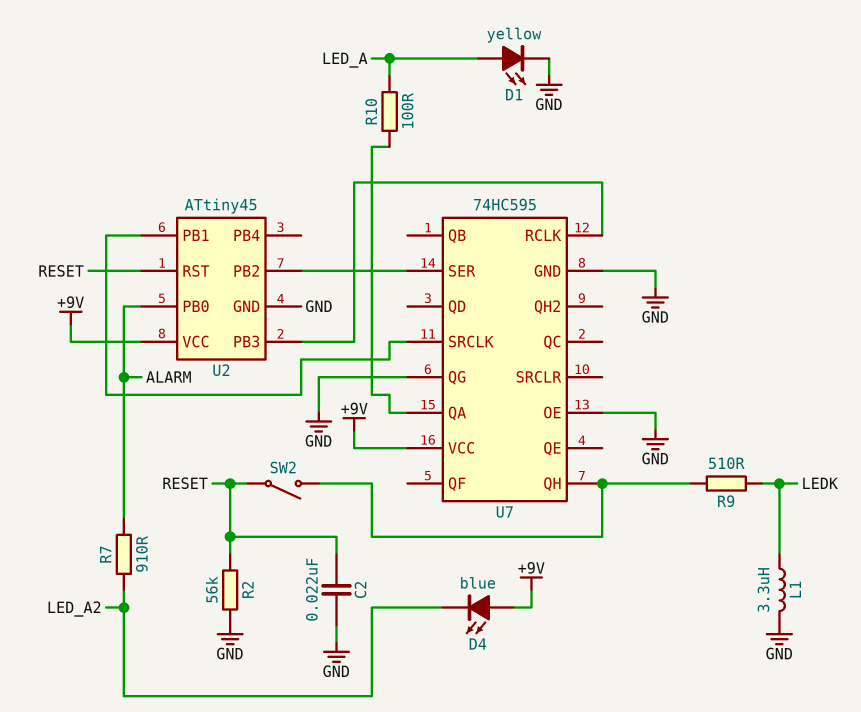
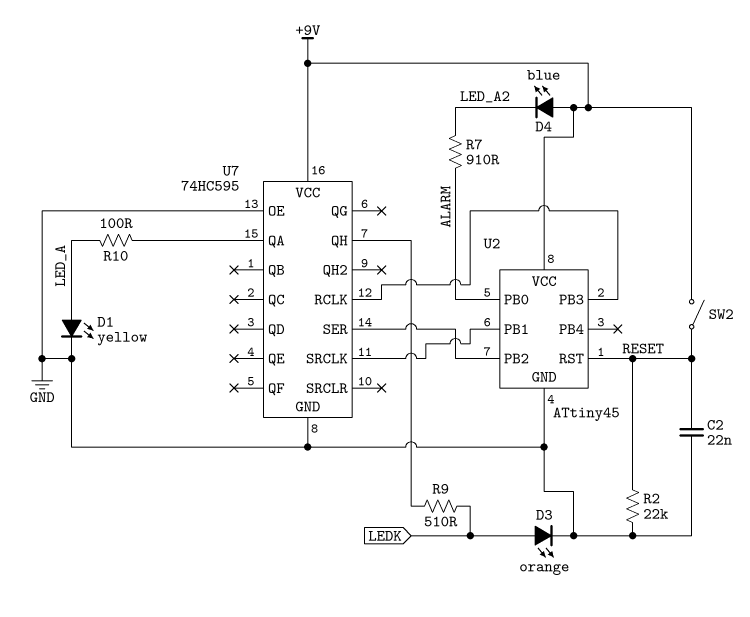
D3: none -> LED orange (A LEDK, K GND)
L1: 3.3uH (GND, LEDK) -> none
R2: 56k (GND, RESET) -> 22k (GND, RESET)
SW2: switch (RESET, U7/QH) -> switch (+9V, RESET)
U7 pin QG: GND -> none

